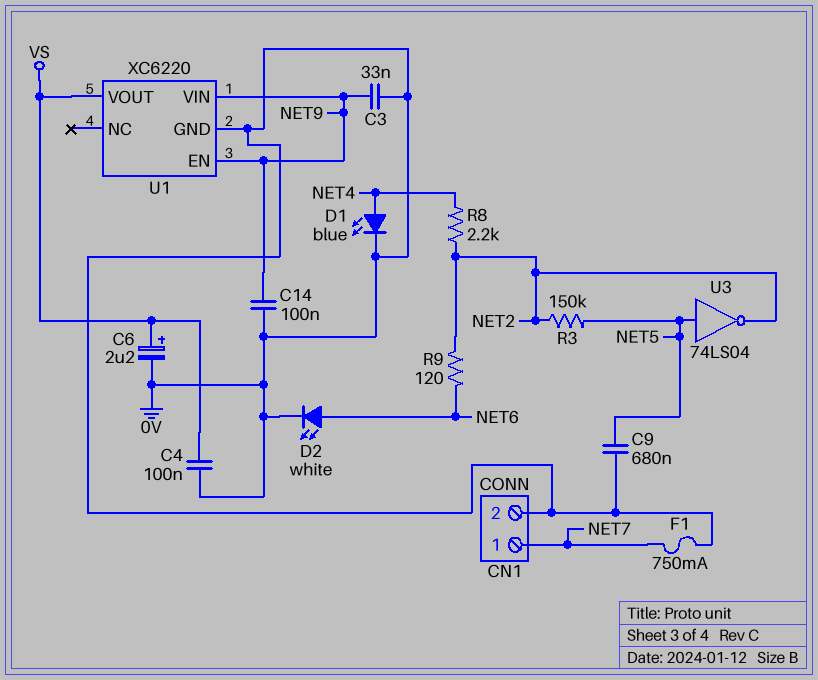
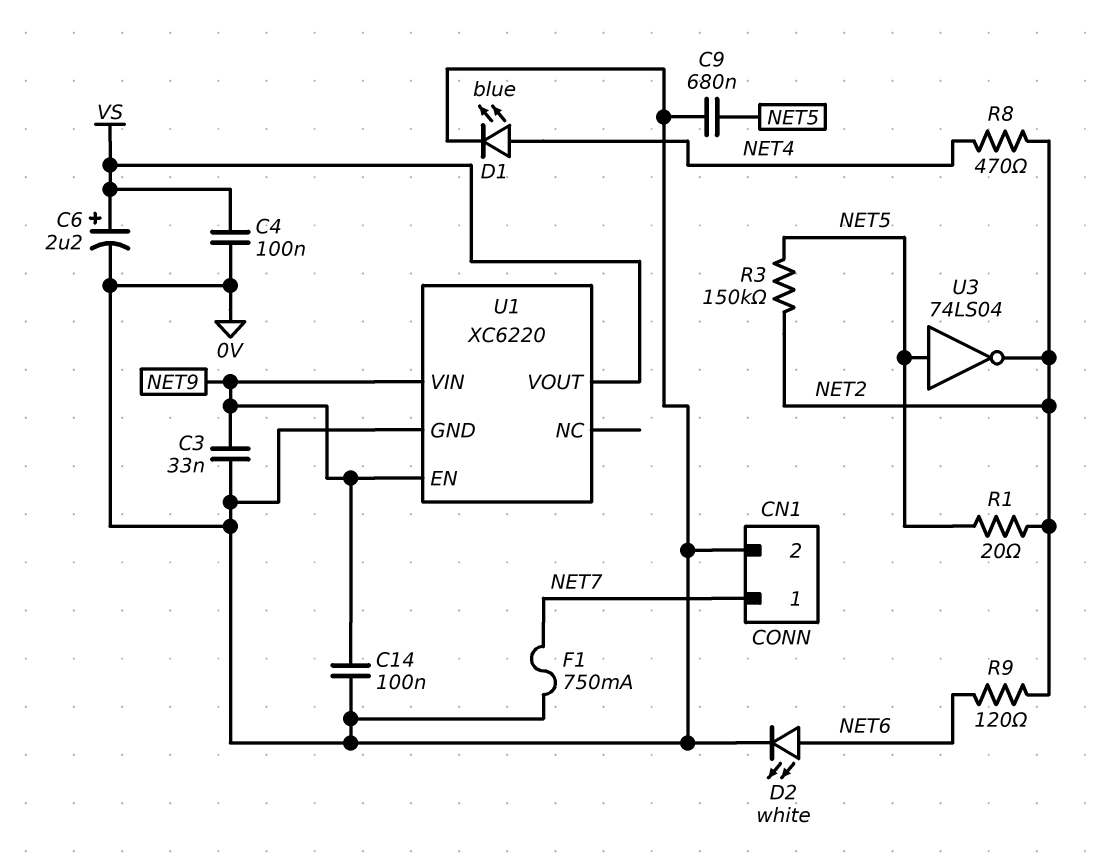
R1: none -> 20 (NET2, NET5)
R8: 2.2k (NET2, NET4) -> 470 (NET2, NET4)

